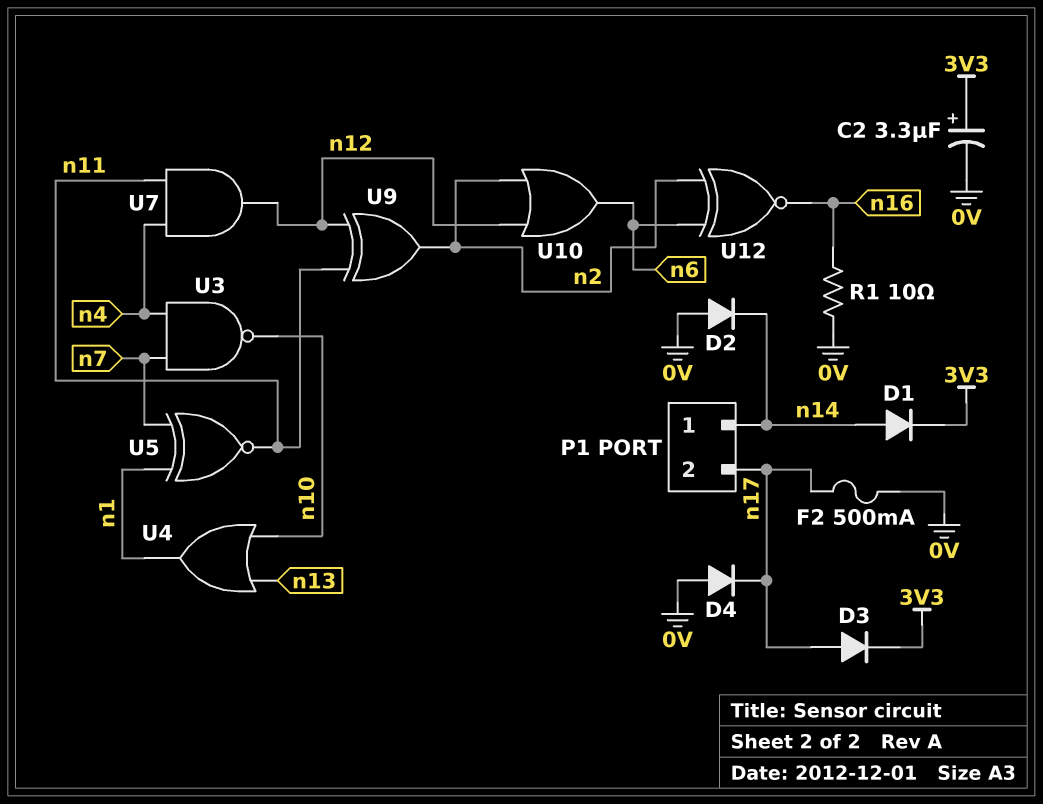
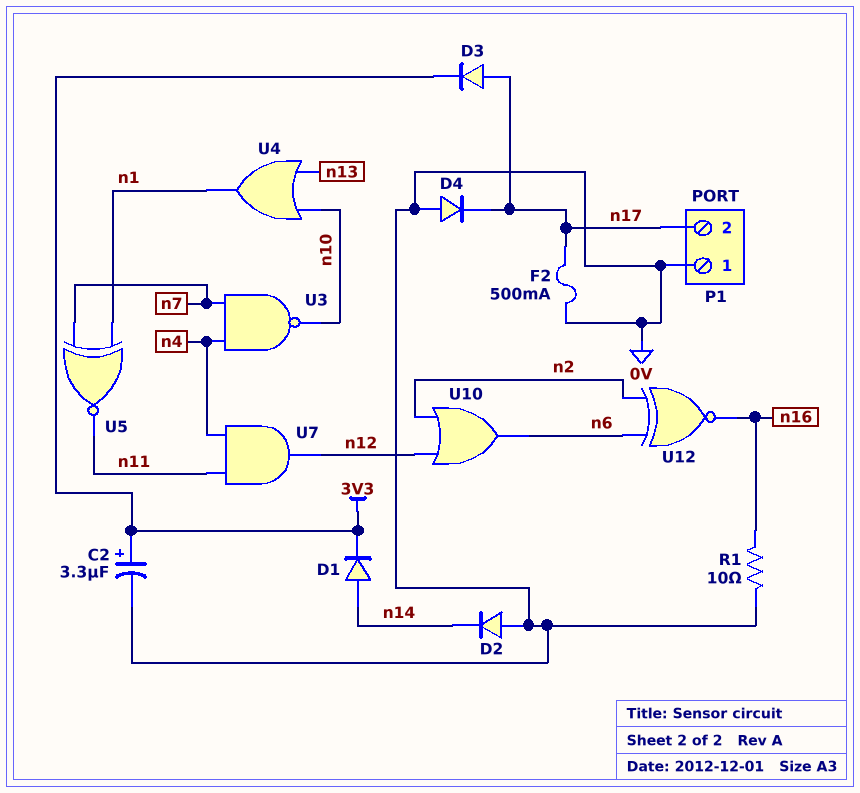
P1 pin 1: n14 -> 0V
U9: XOR (in n11, in n12, out n2) -> none

